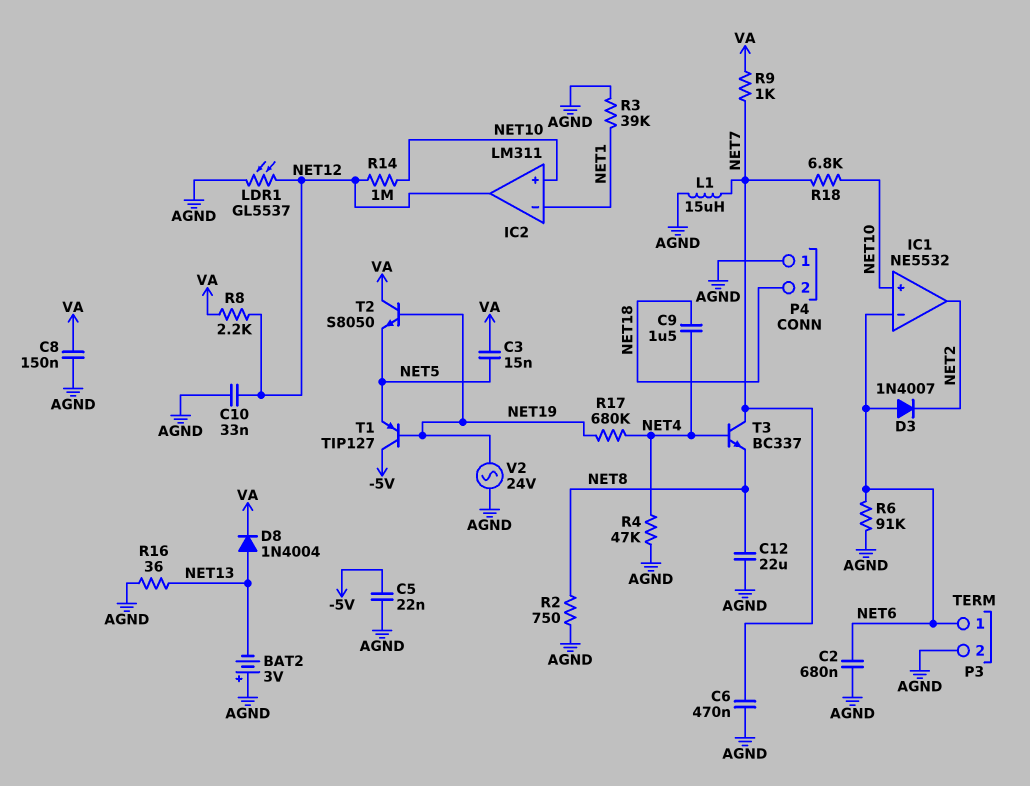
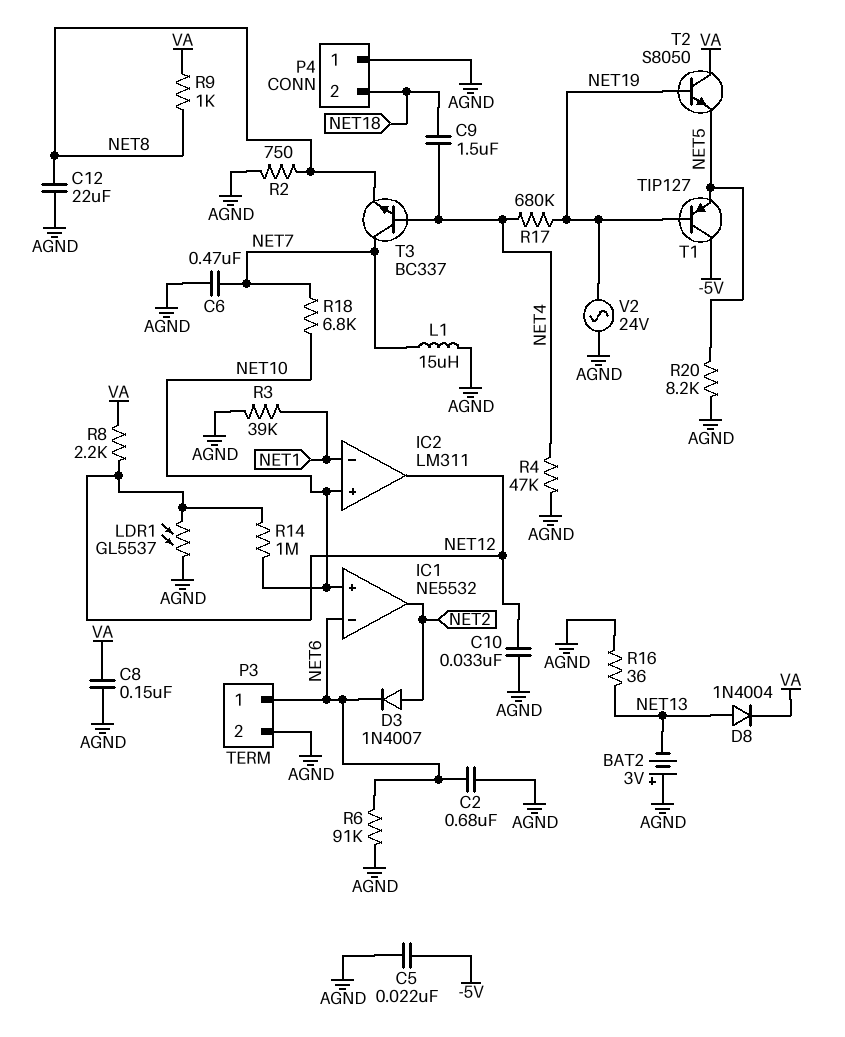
C3: 15nF (NET5, VA) -> none
D3: diode 1N4007 (A NET6, K NET2) -> diode 1N4007 (A NET2, K NET6)
R9: 1k (NET7, VA) -> 1k (NET8, VA)
R20: none -> 8.2k (AGND, NET5)

